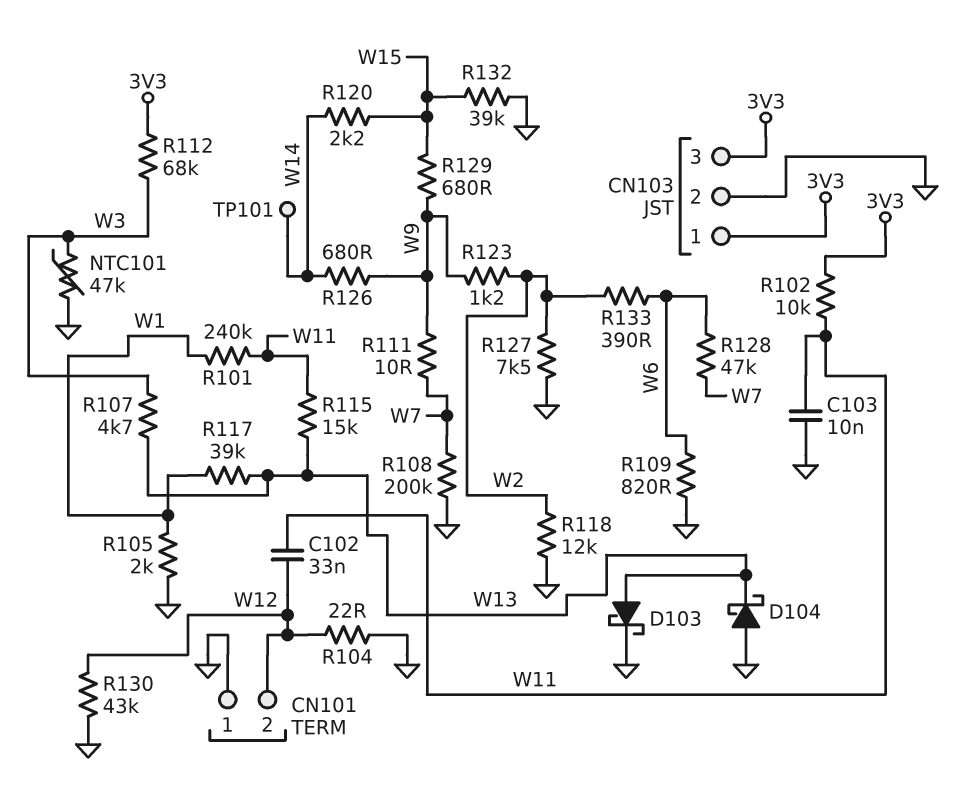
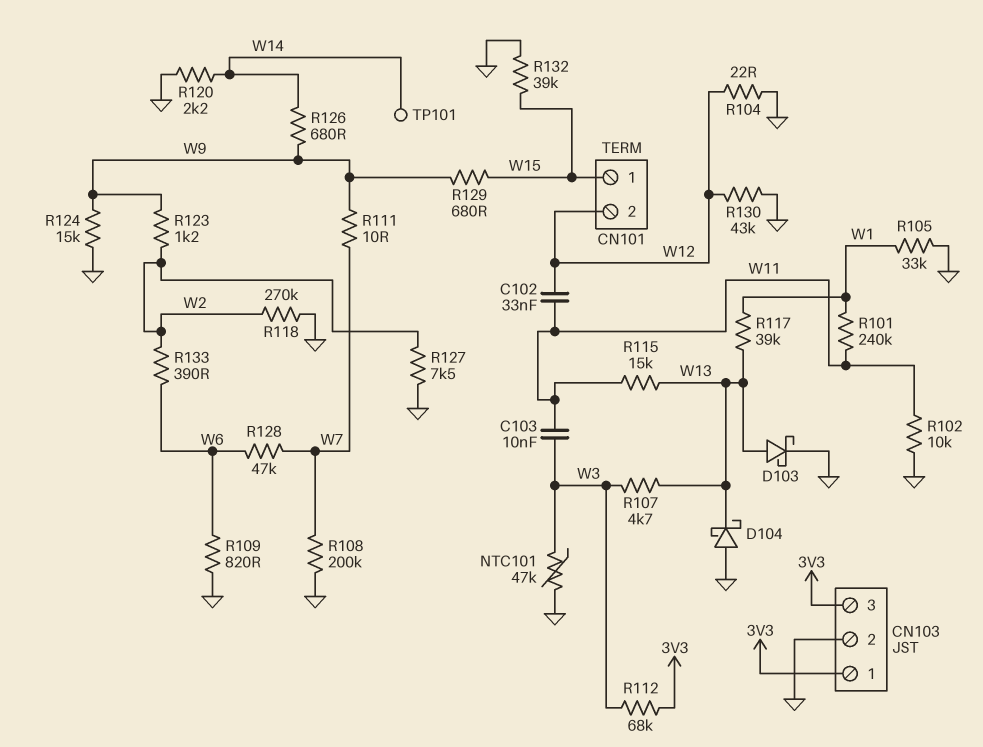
C103: 10nF (GND, W11) -> 10nF (W3, W11)
CN101 pin 1: GND -> W15
R102: 10k (3V3, W11) -> 10k (GND, W11)
R105: 2k (GND, W1) -> 33k (GND, W1)
R118: 12k (GND, W2) -> 270k (GND, W2)
R120: 2.2k (W14, W15) -> 2.2k (GND, W14)
R124: none -> 15k (GND, W9)

